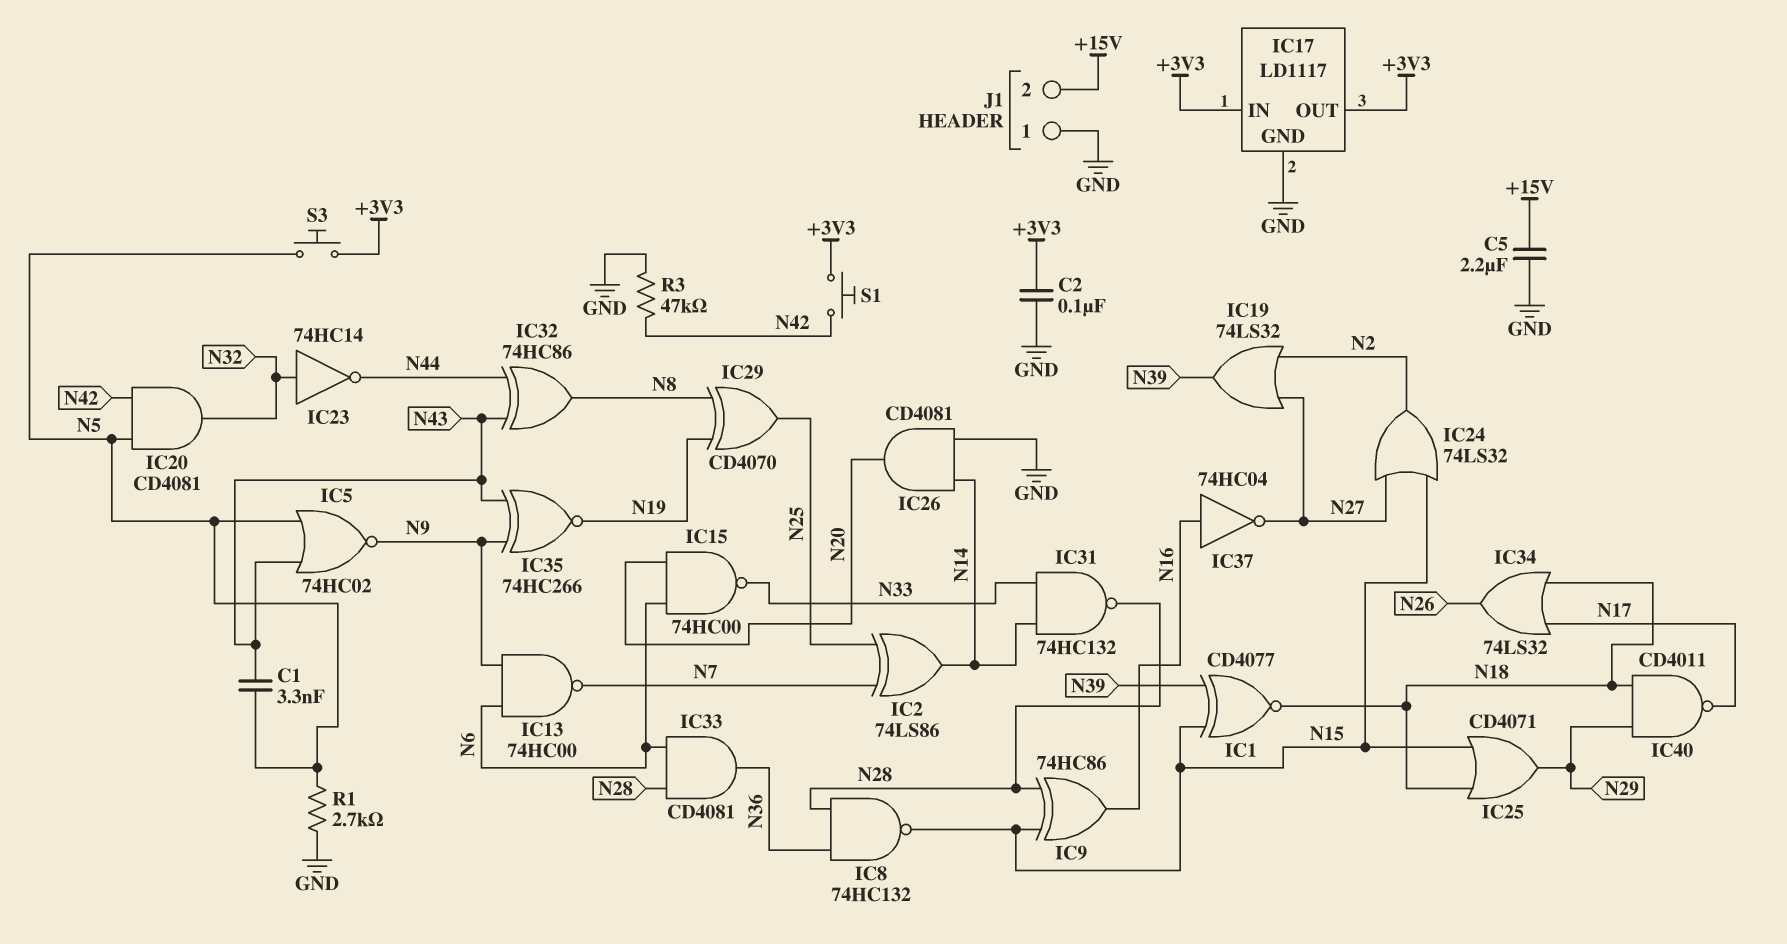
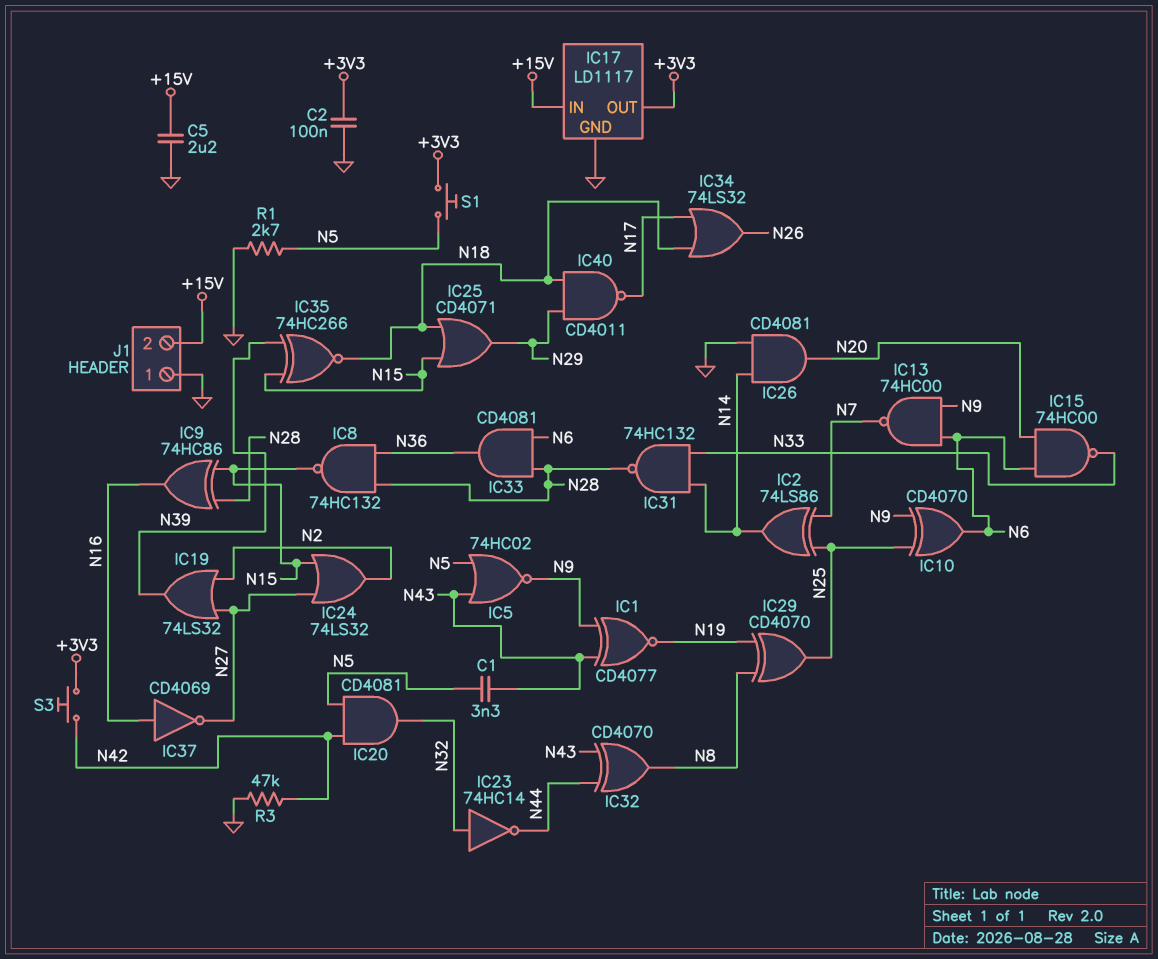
IC1: XNOR CD4077 (in N15, in N39, out N18) -> XNOR CD4077 (in N9, in N43, out N19)
IC10: none -> XOR CD4070 (in N9, in N25, out N6)
IC17 pin IN: +3V3 -> +15V
IC32: XOR 74HC86 (in N43, in N44, out N8) -> XOR CD4070 (in N43, in N44, out N8)
IC35: XNOR 74HC266 (in N9, in N43, out N19) -> XNOR 74HC266 (in N15, in N39, out N18)
IC37: NOT 74HC04 (in N16, out N27) -> NOT CD4069 (in N16, out N27)
S1: button (+3V3, N42) -> button (+3V3, N5)
S3: button (+3V3, N5) -> button (+3V3, N42)

